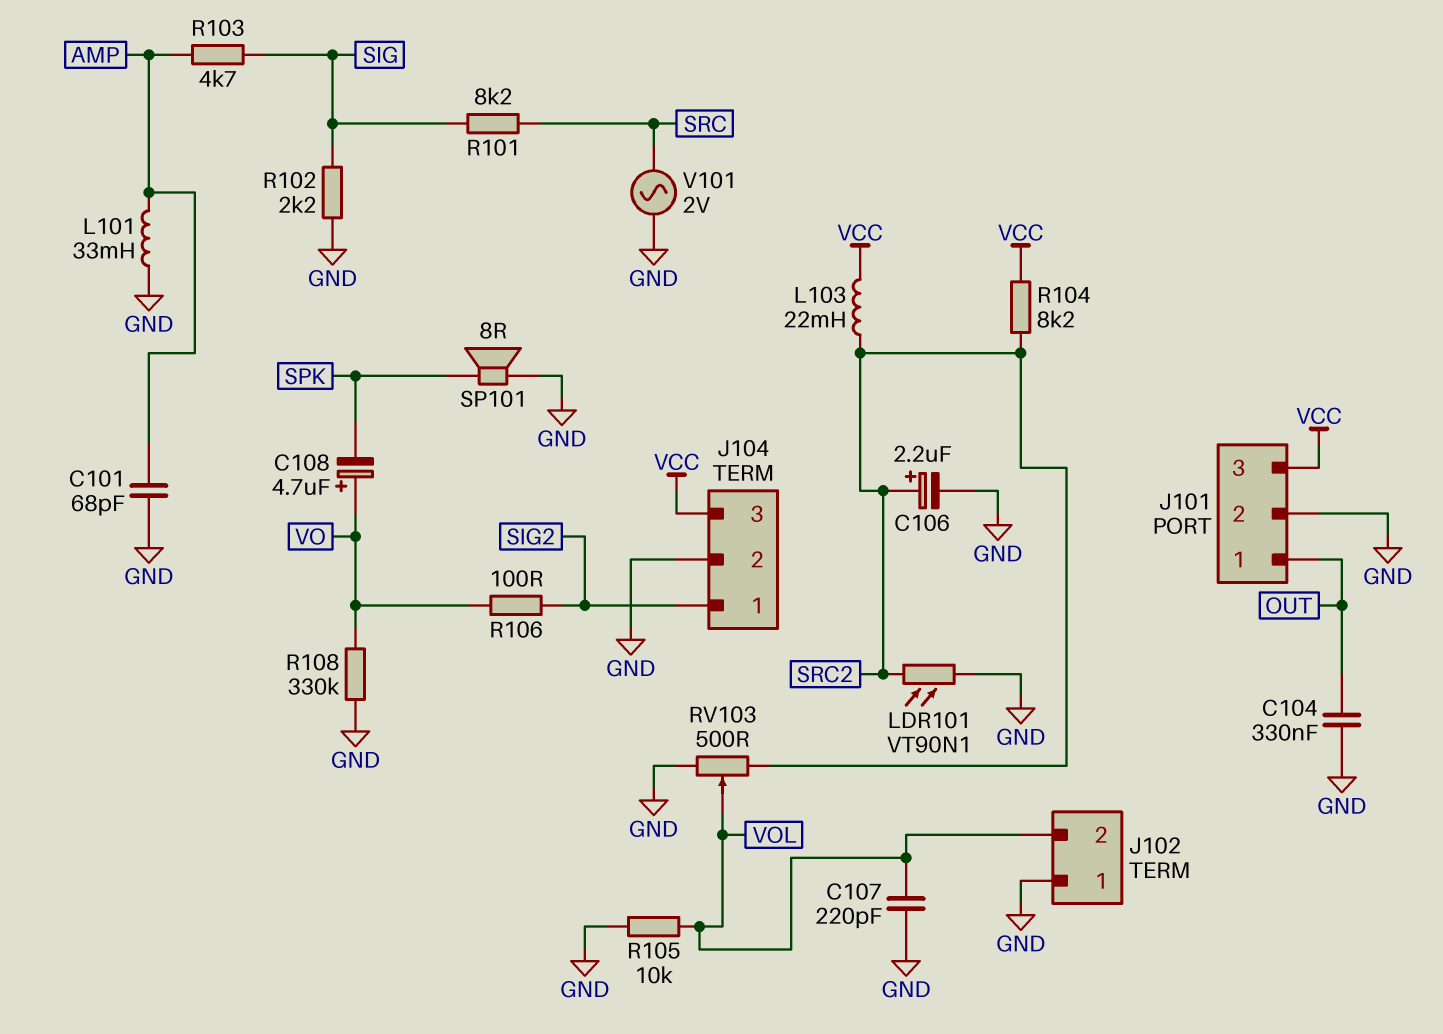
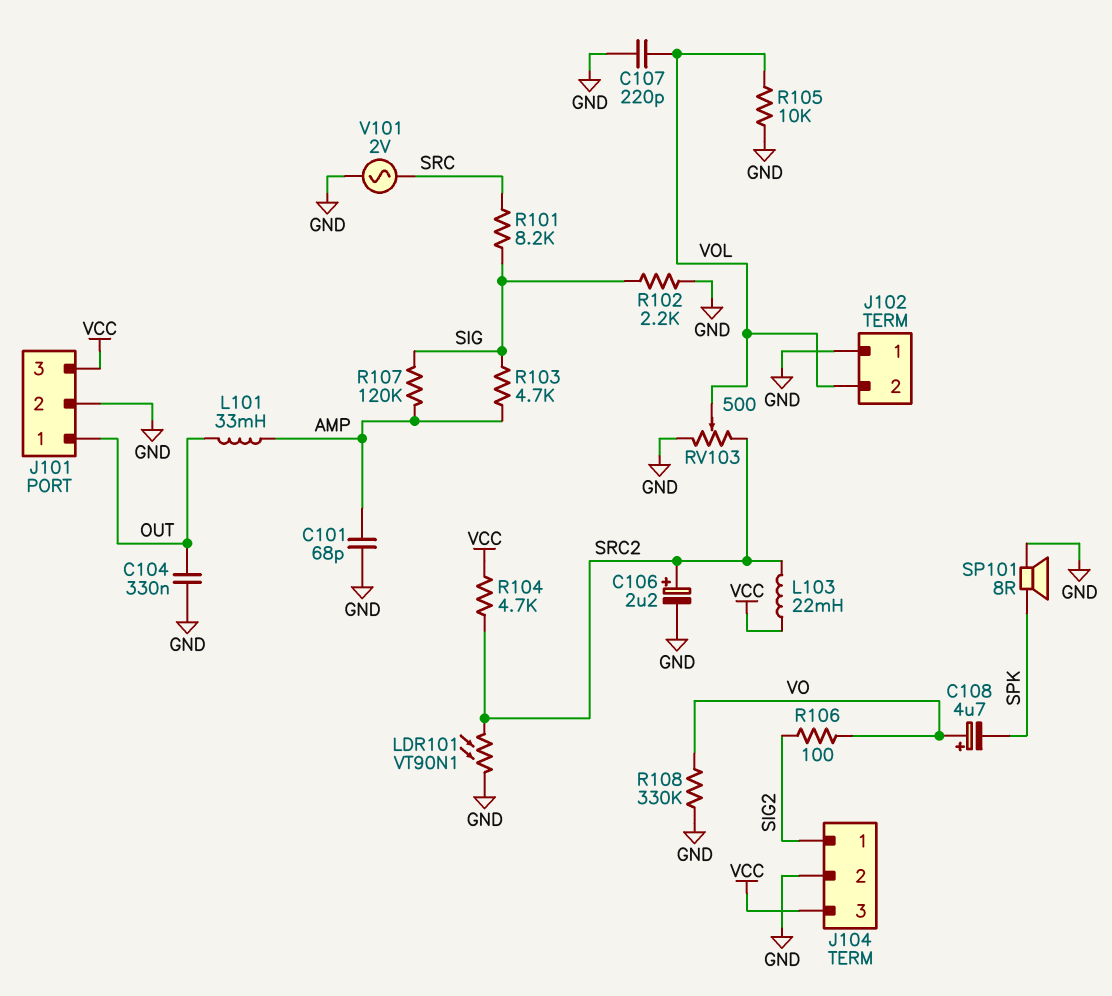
L101: 33mH (AMP, GND) -> 33mH (AMP, OUT)
R104: 8.2k (SRC2, VCC) -> 4.7k (SRC2, VCC)
R107: none -> 120k (AMP, SIG)

